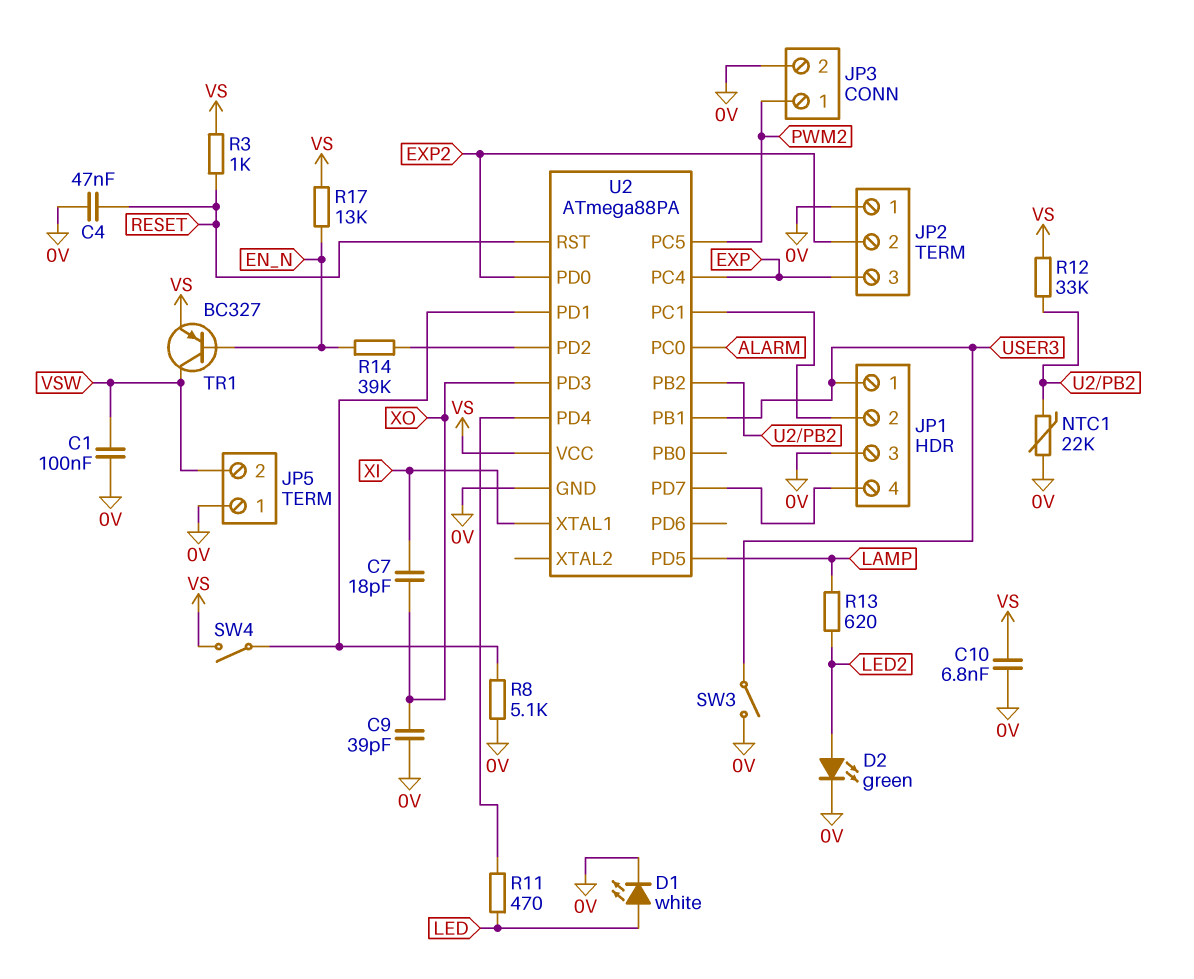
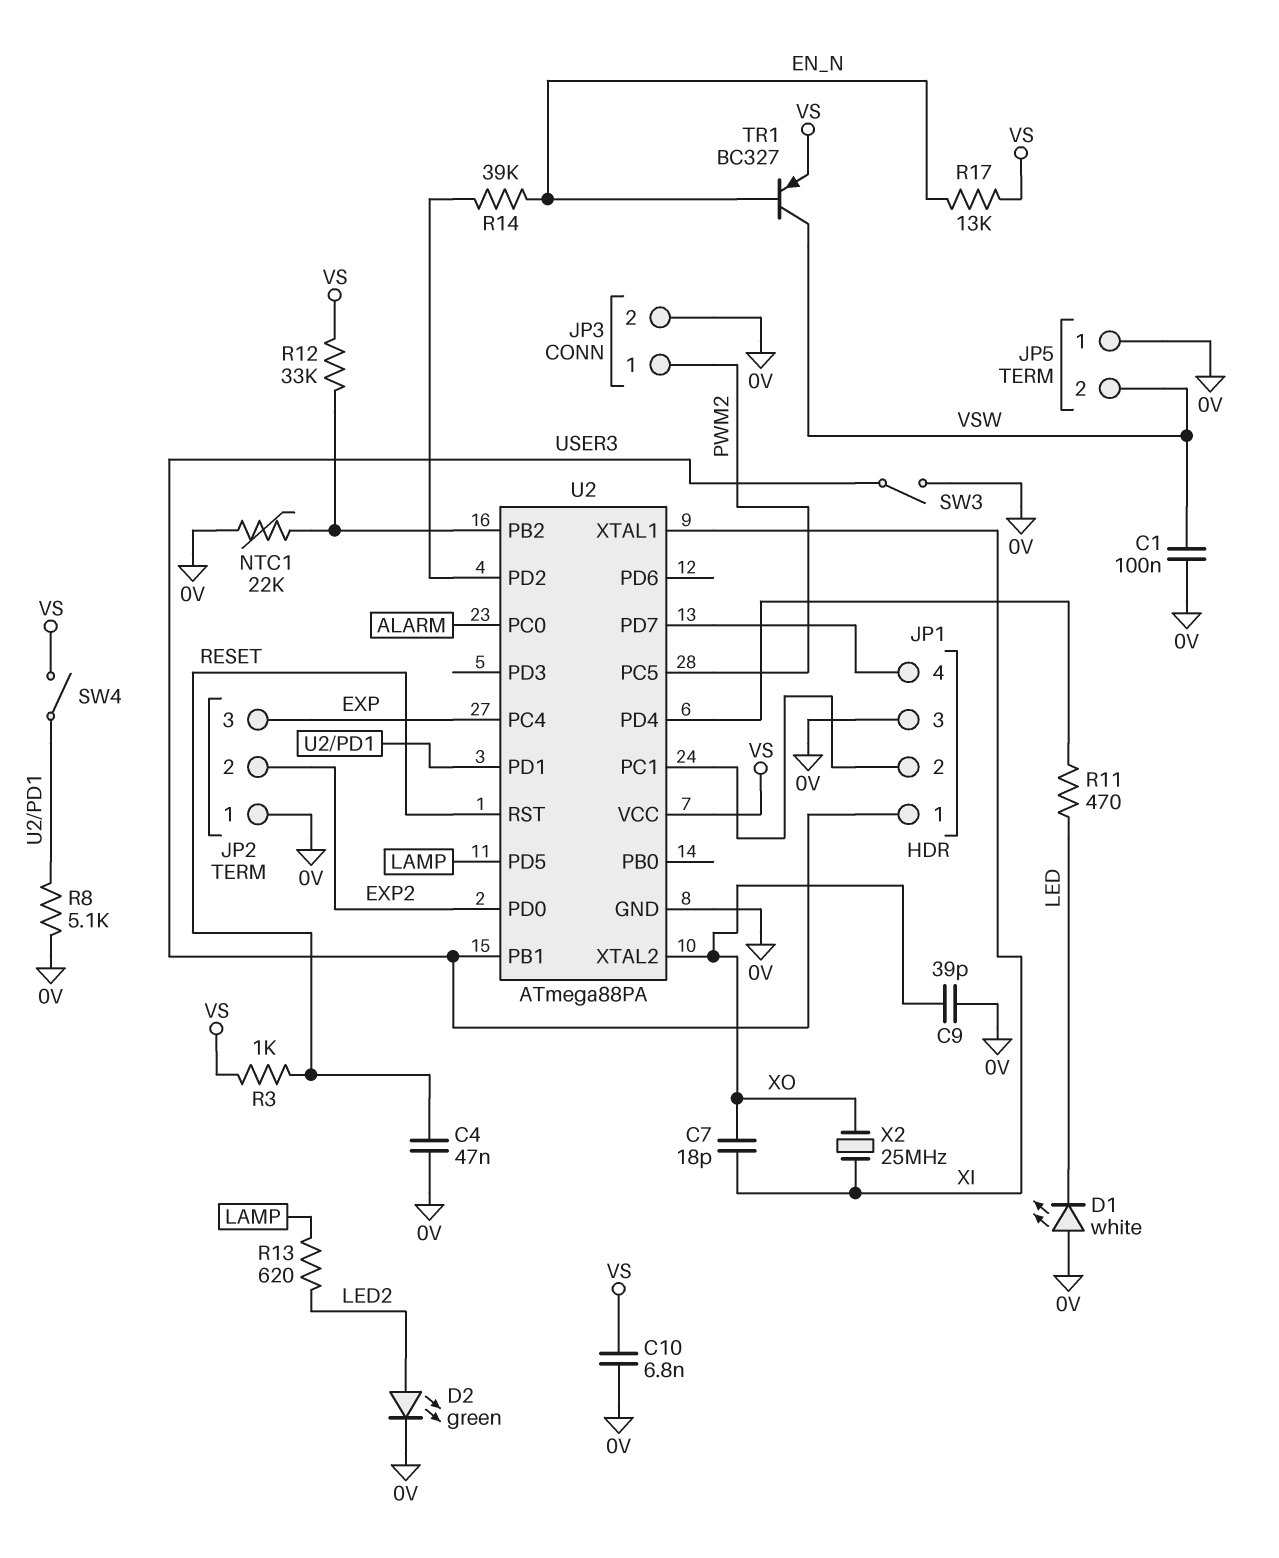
D1: LED white (A LED, K 0V) -> LED white (A 0V, K LED)
U2 pin PD3: XO -> none
U2 pin XTAL2: none -> XO
X2: none -> 25MHz (XI, XO)

